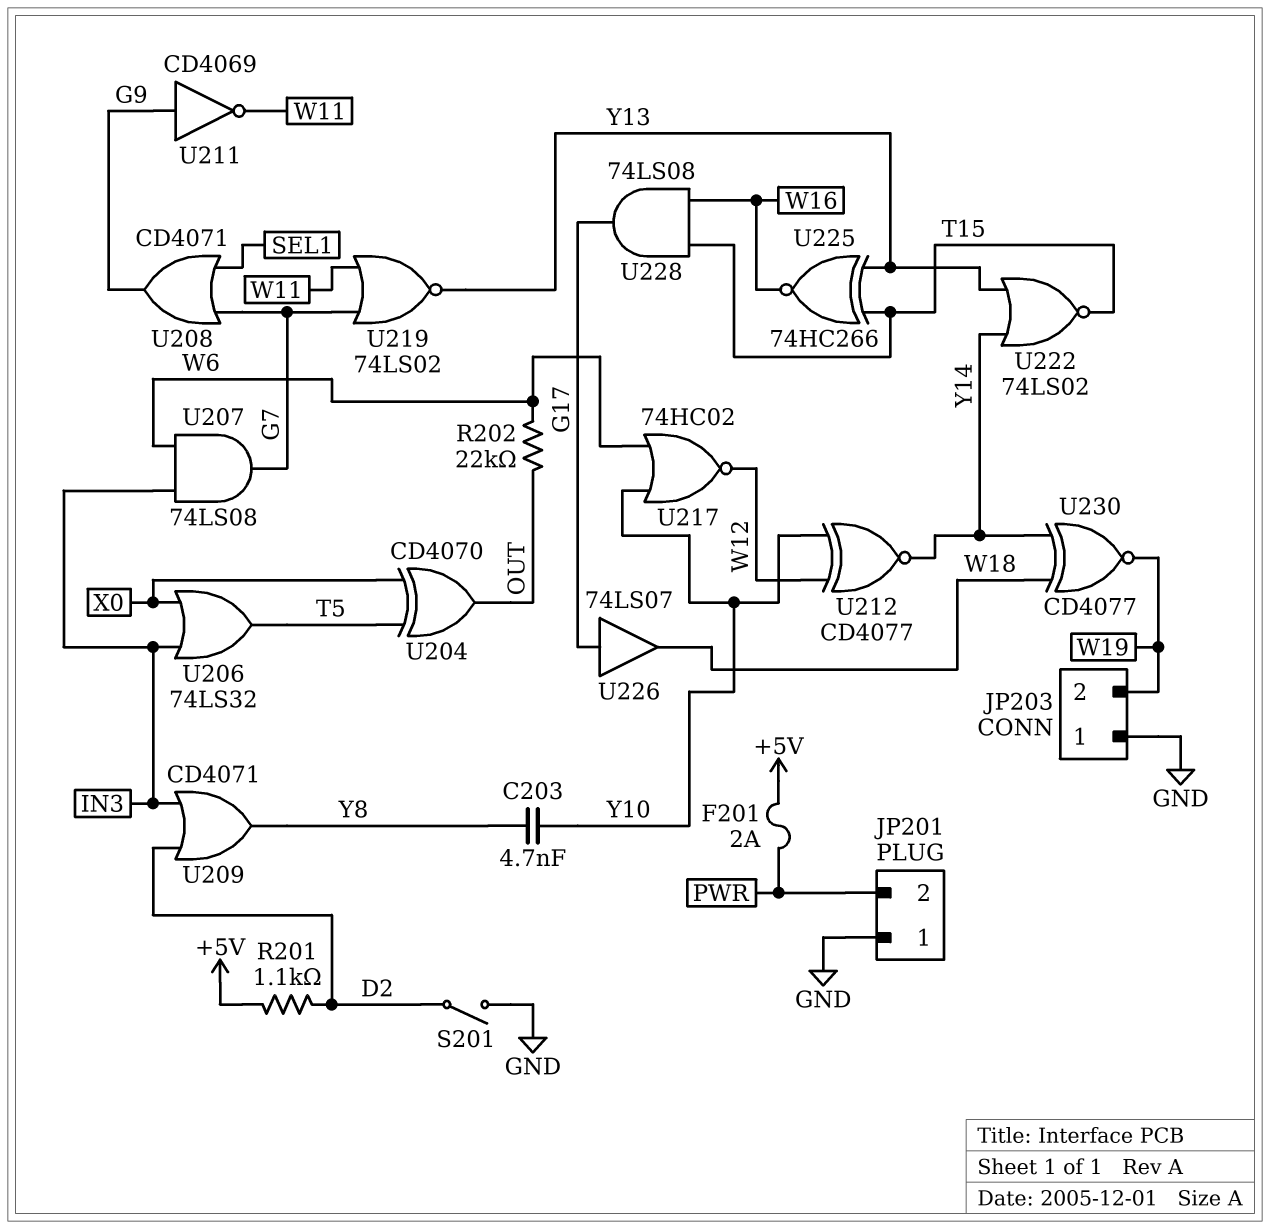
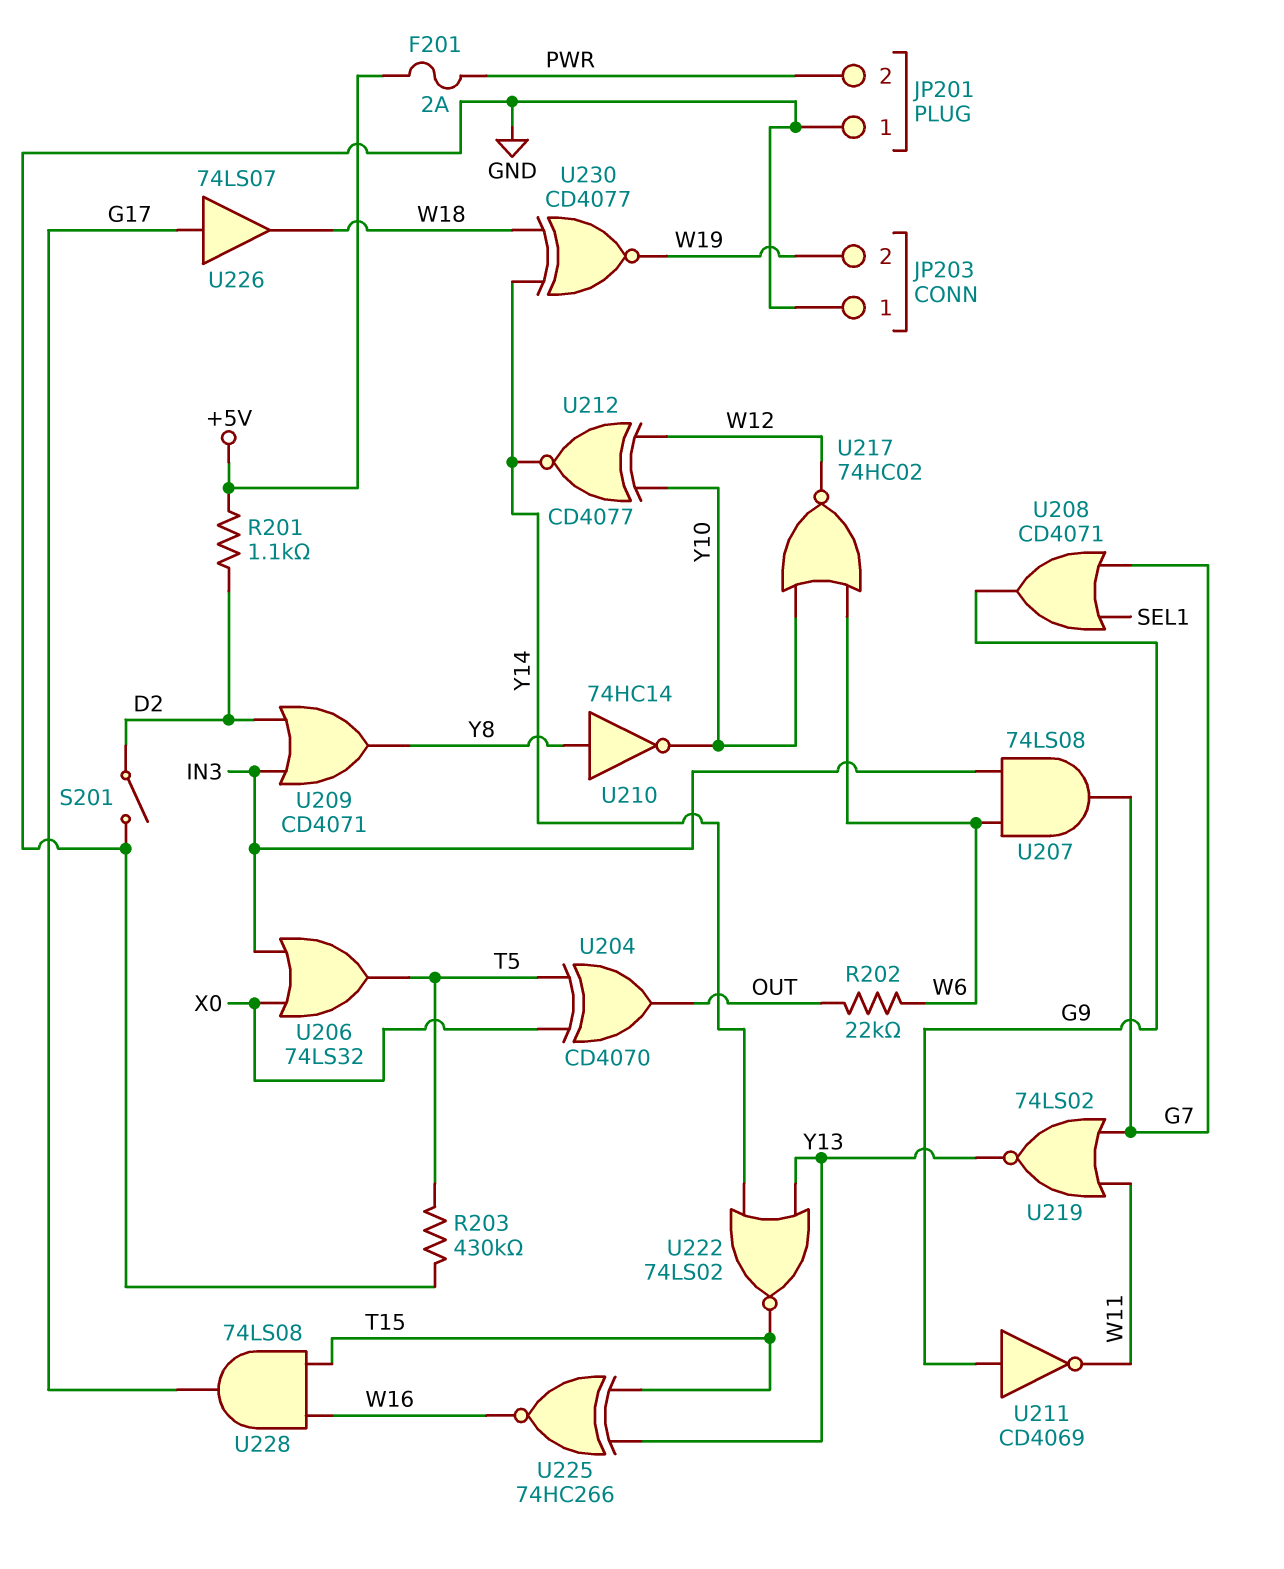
C203: 4.7nF (Y8, Y10) -> none
R203: none -> 430k (GND, T5)
U210: none -> NOT 74HC14 (in Y8, out Y10)

